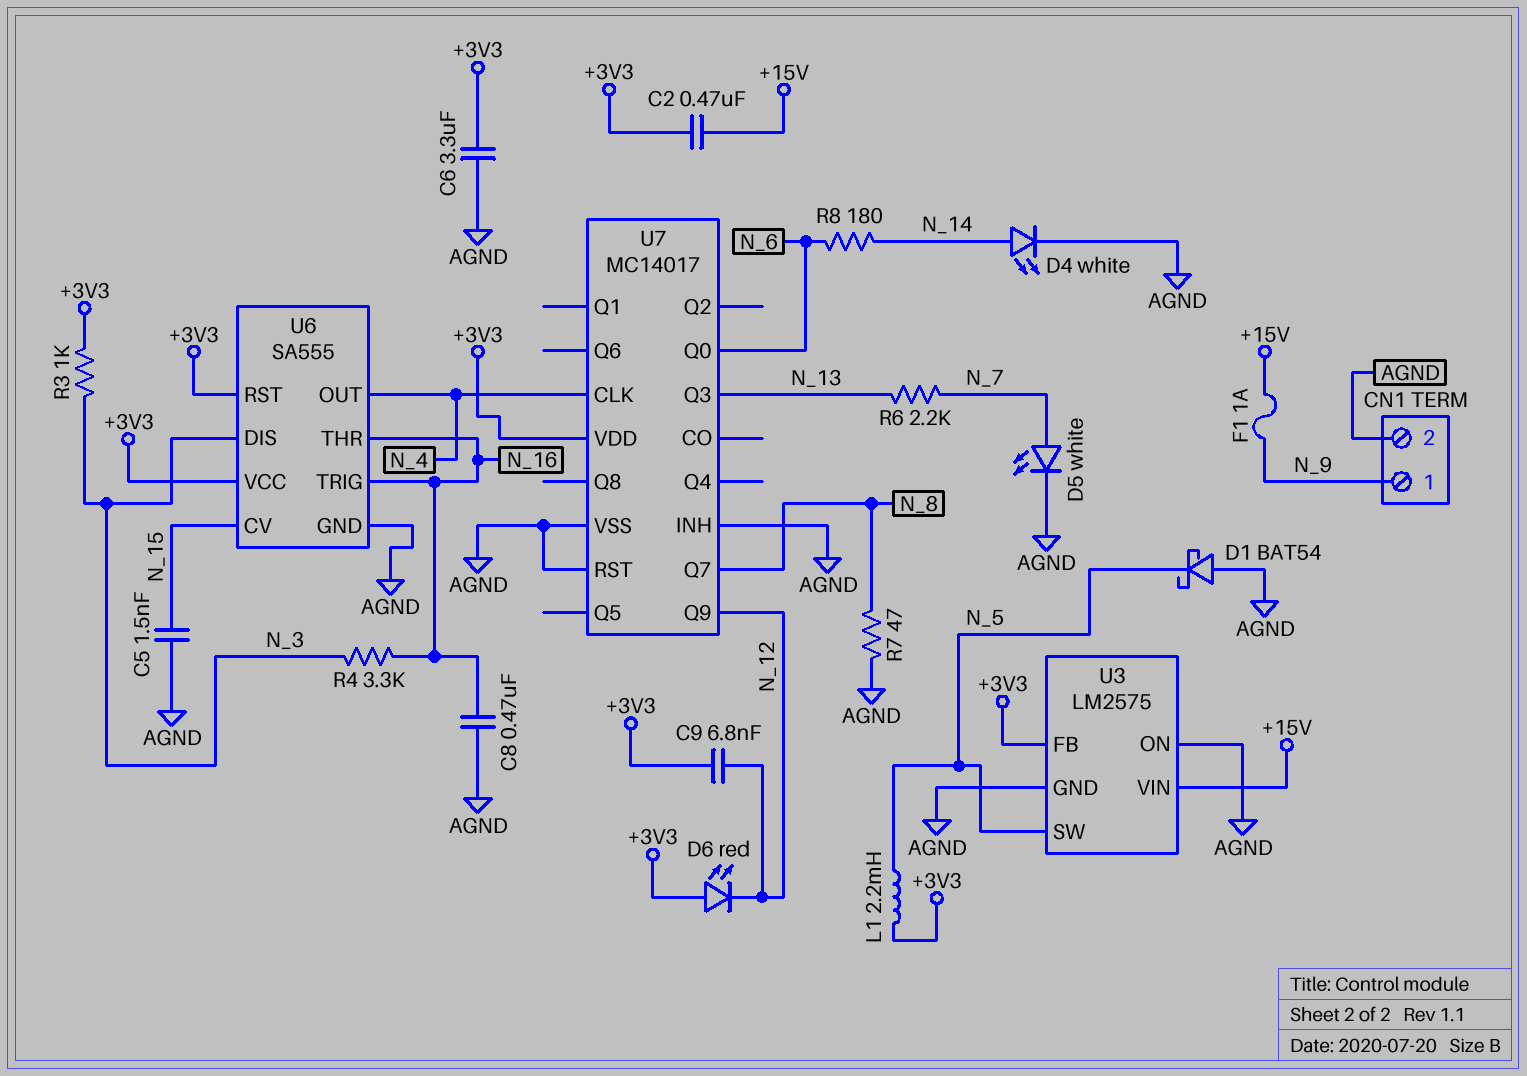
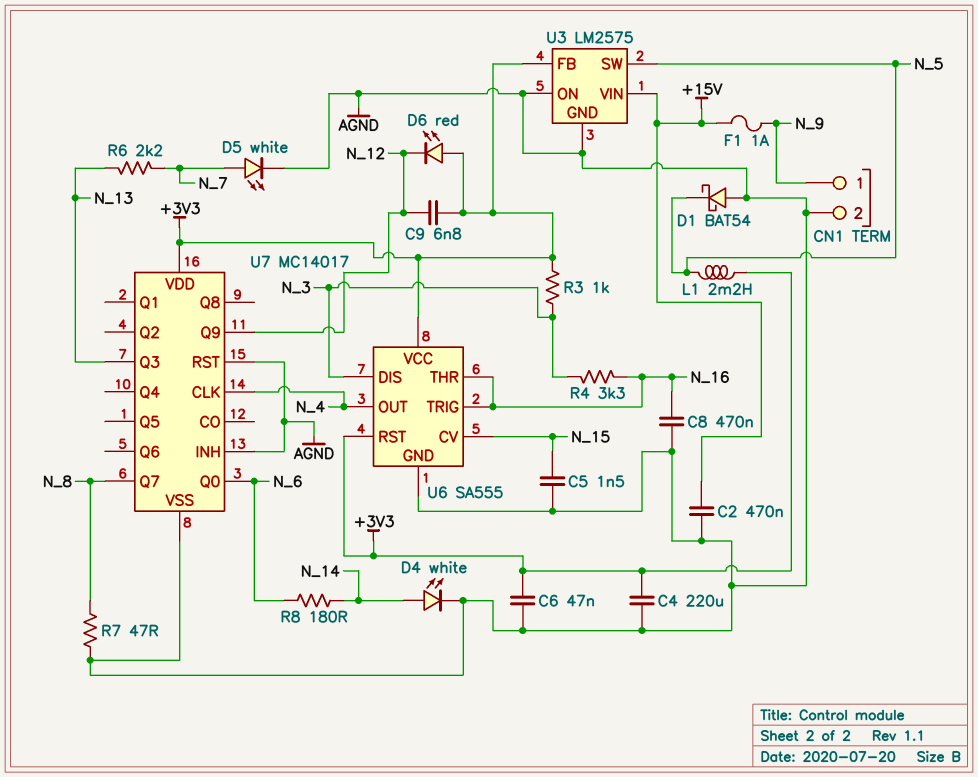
C2: 470nF (+3V3, +15V) -> 470nF (+15V, AGND)
C4: none -> 220uF (+3V3, AGND)
C6: 3.3uF (+3V3, AGND) -> 47nF (+3V3, AGND)

